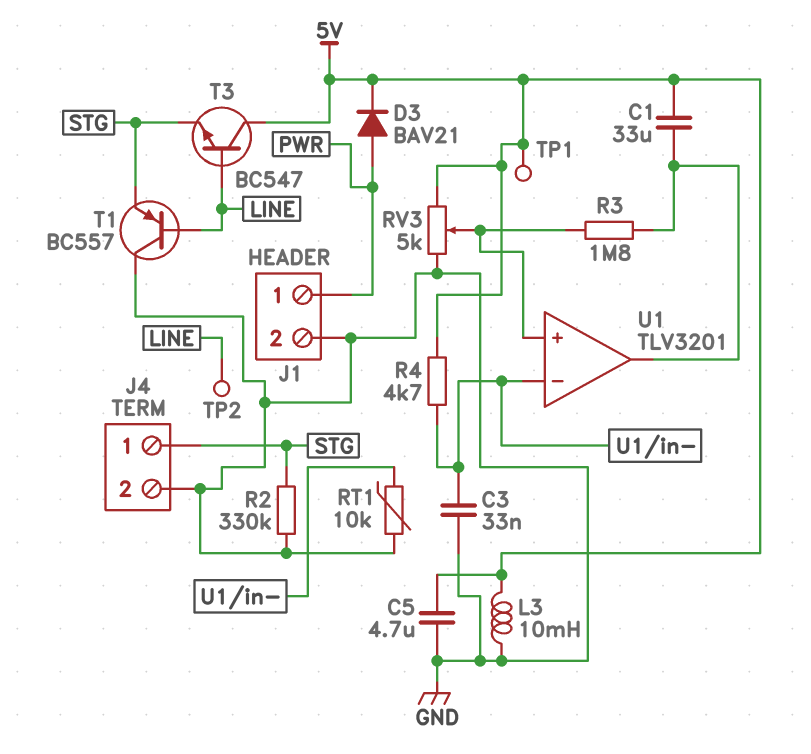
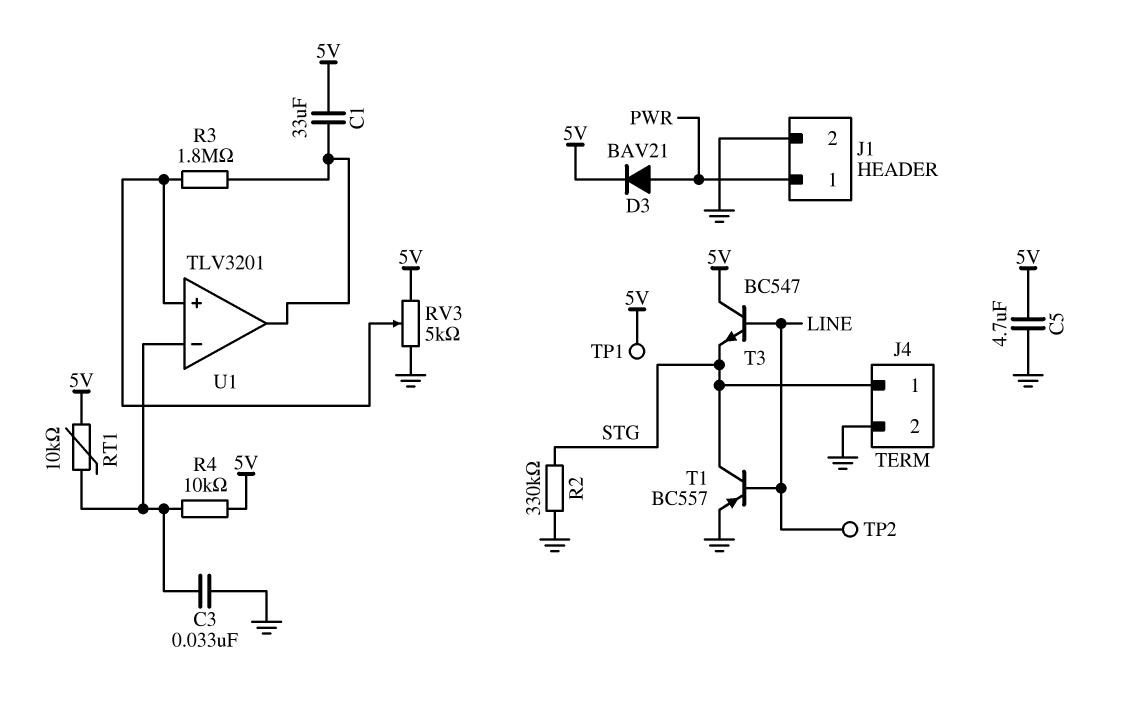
L3: 10mH (5V, GND) -> none
R4: 4.7k (5V, U1/in-) -> 10k (5V, U1/in-)
RT1: 10k (GND, U1/in-) -> 10k (5V, U1/in-)
T1: PNP BC557 (B LINE, C GND, E STG) -> PNP BC557 (B LINE, C STG, E GND)

